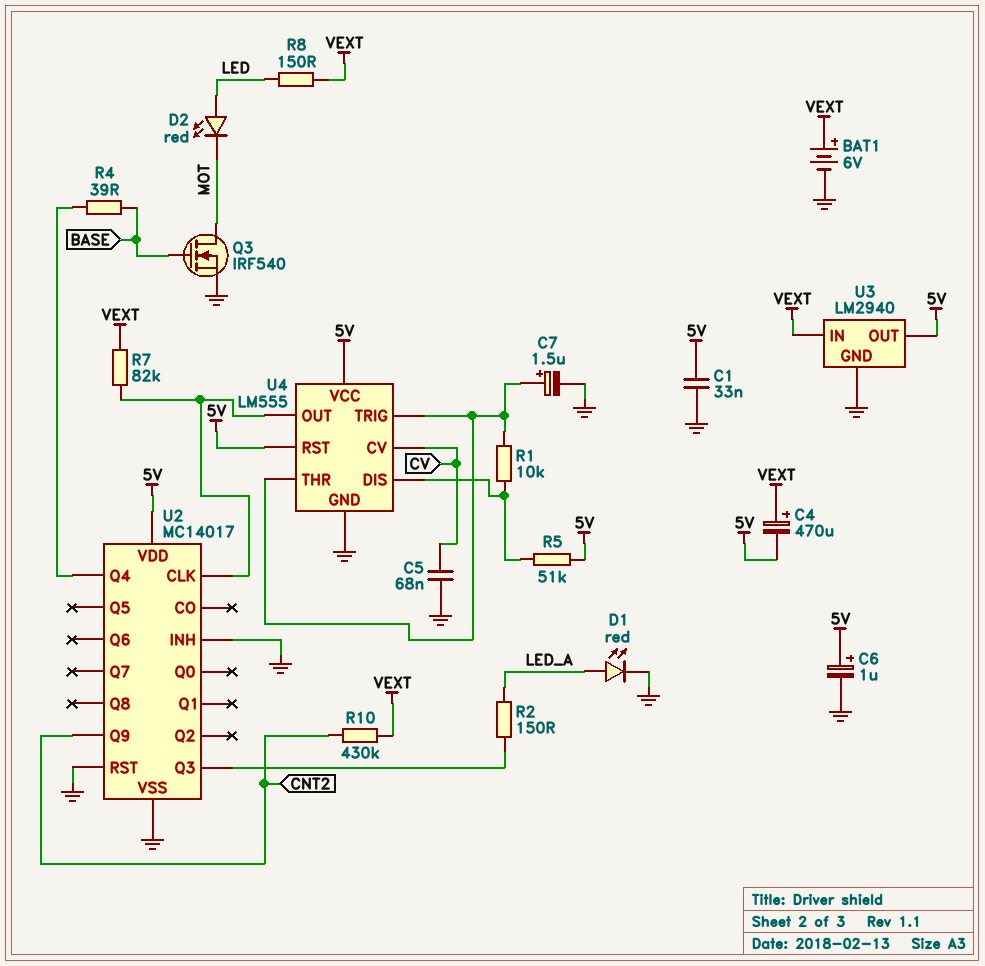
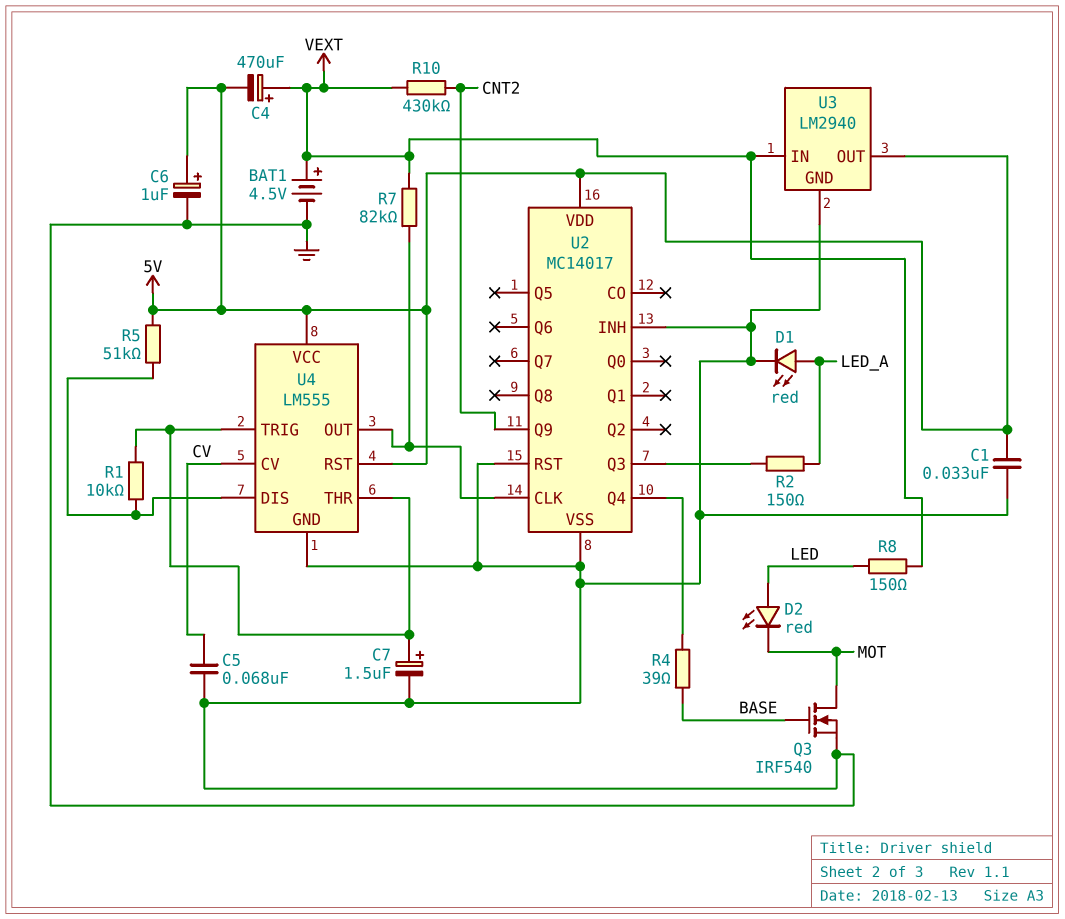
BAT1: 6V (plus VEXT, minus GND) -> 4.5V (plus VEXT, minus GND)

